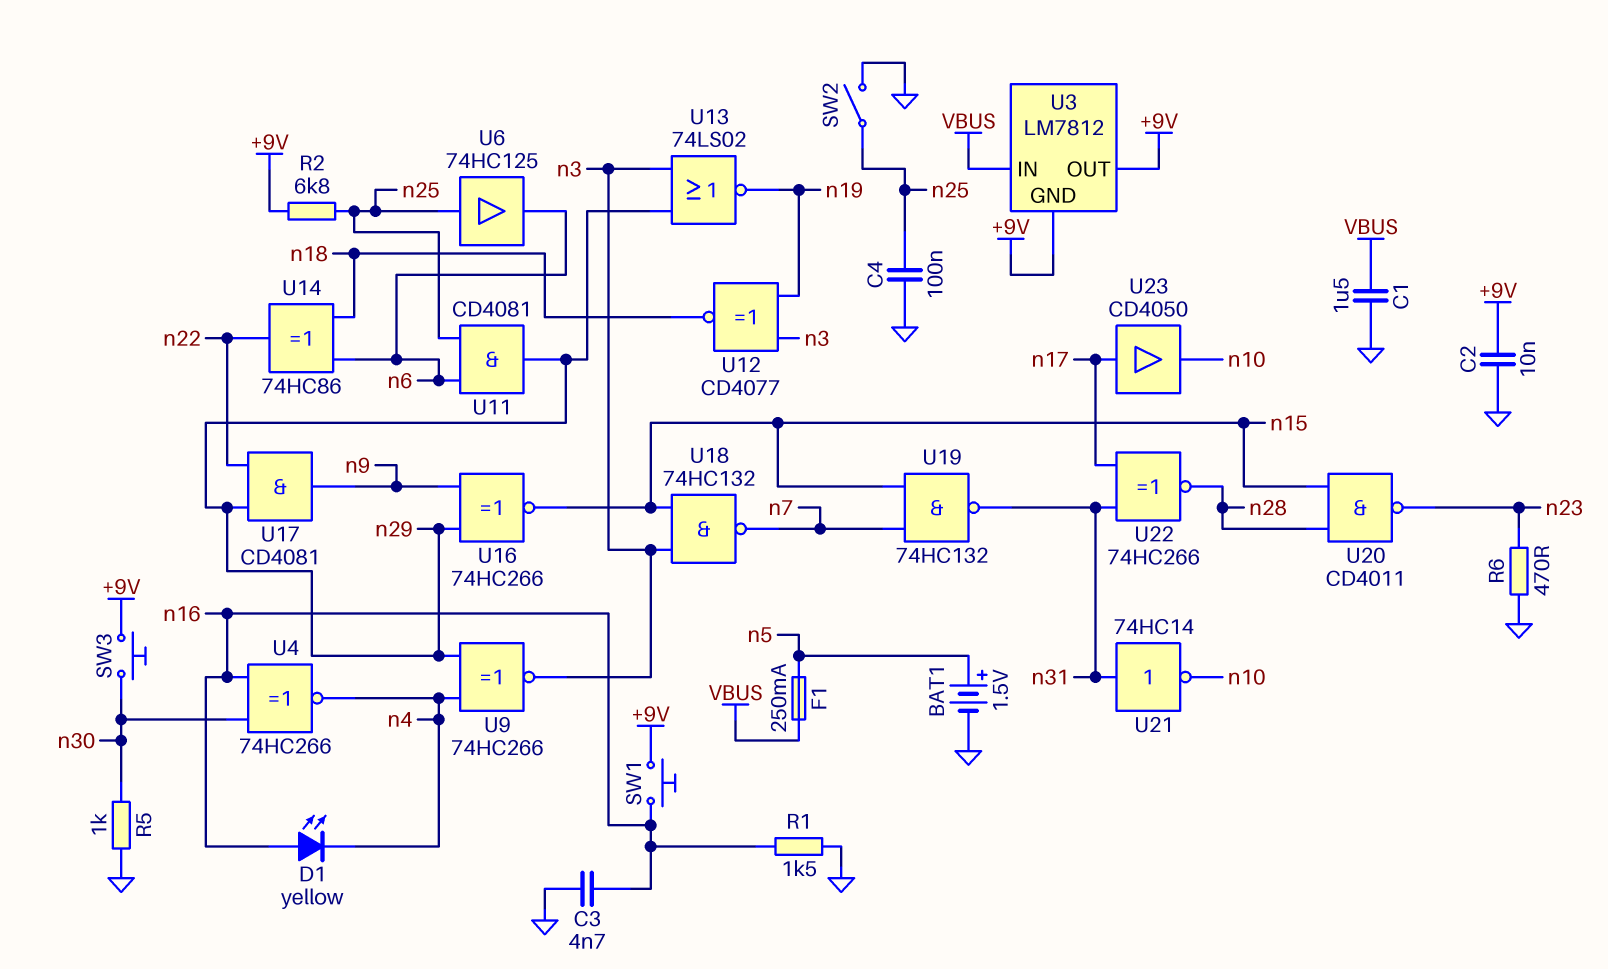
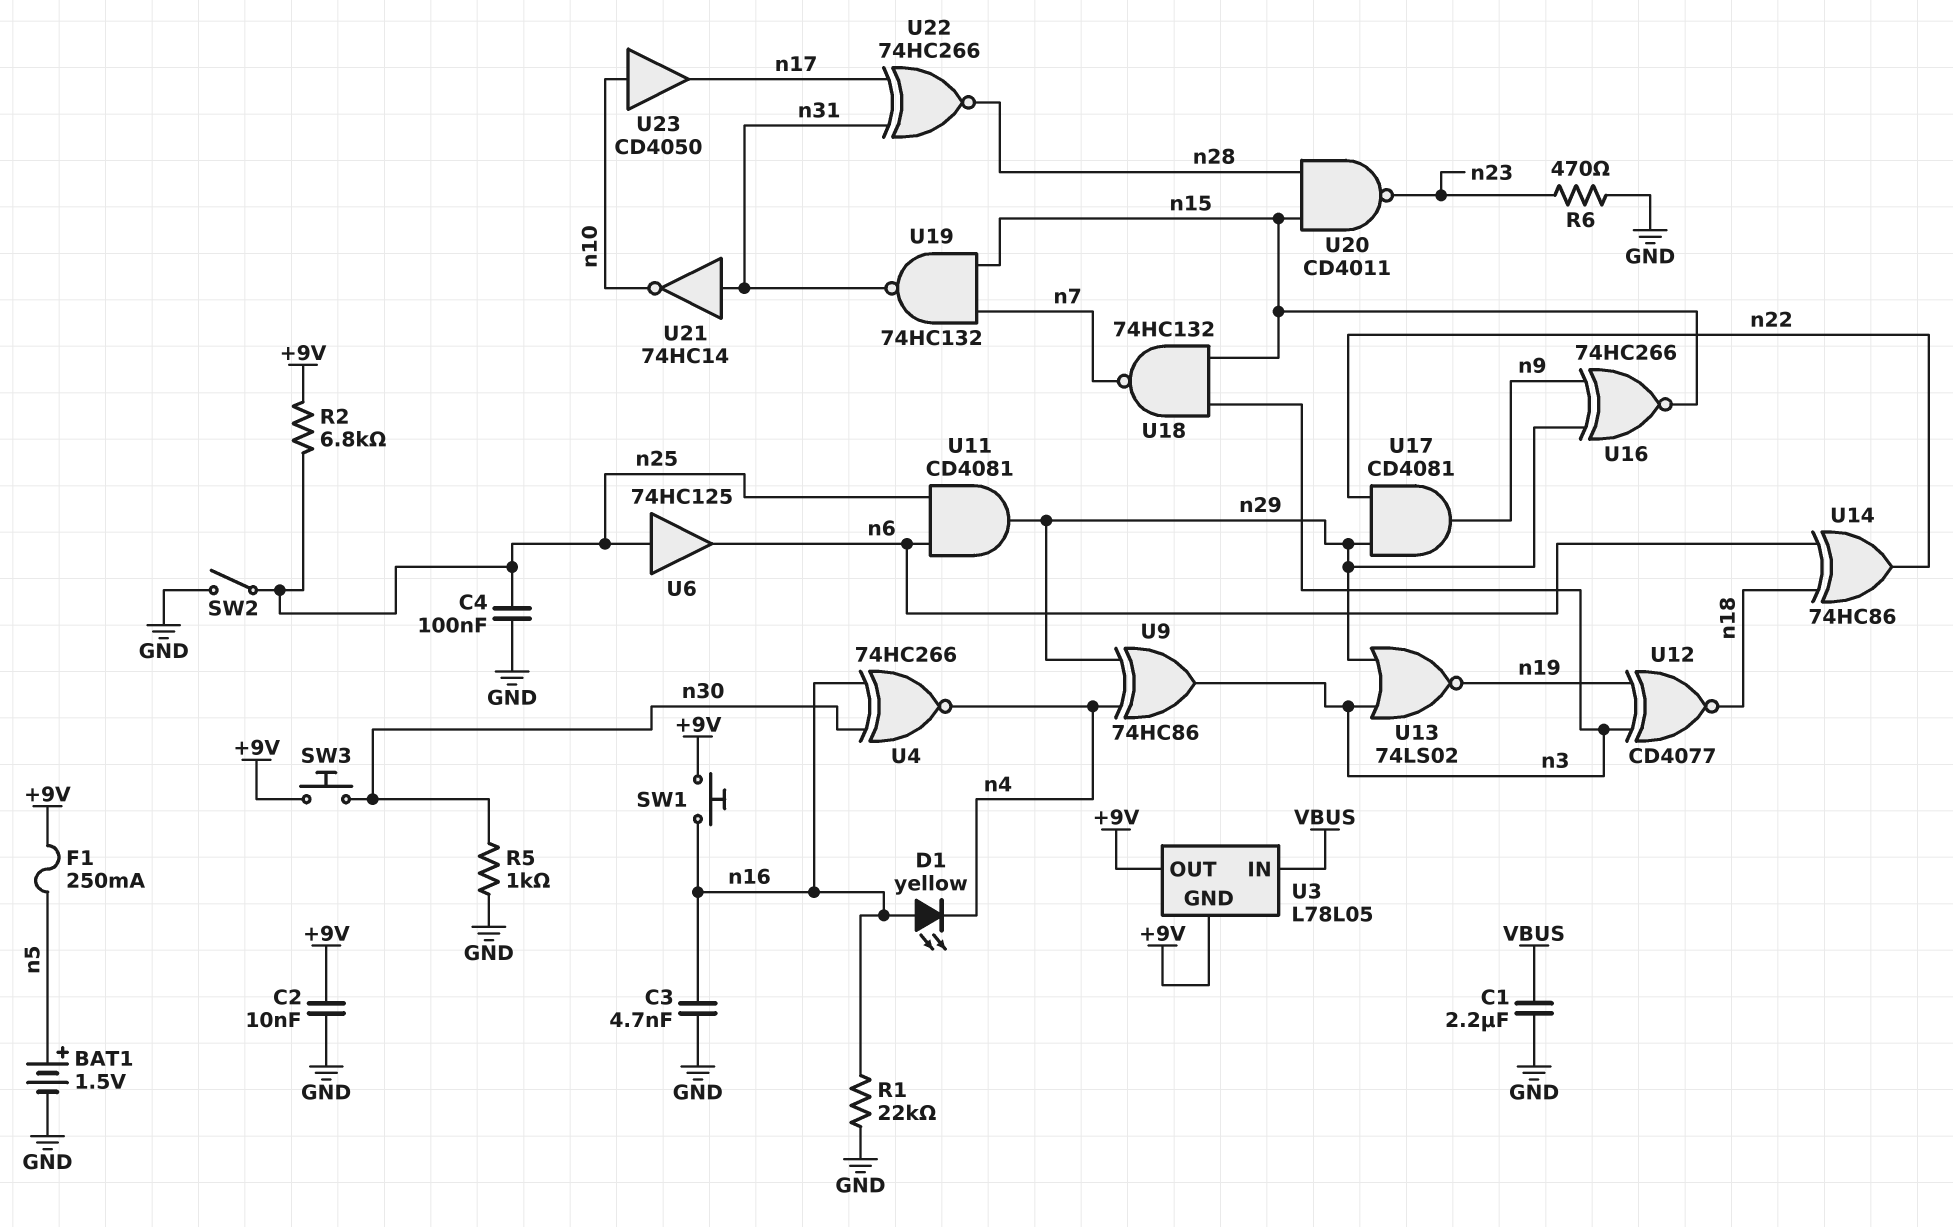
C1: 1.5uF (GND, VBUS) -> 2.2uF (GND, VBUS)
F1: 250mA (VBUS, n5) -> 250mA (+9V, n5)
R1: 1.5k (GND, n16) -> 22k (GND, n16)
U3: LM7812 -> L78L05
U9: XNOR 74HC266 (in n4, in n29, out n3) -> XOR 74HC86 (in n4, in n29, out n3)
U23: buffer CD4050 (in n17, out n10) -> buffer CD4050 (in n10, out n17)

